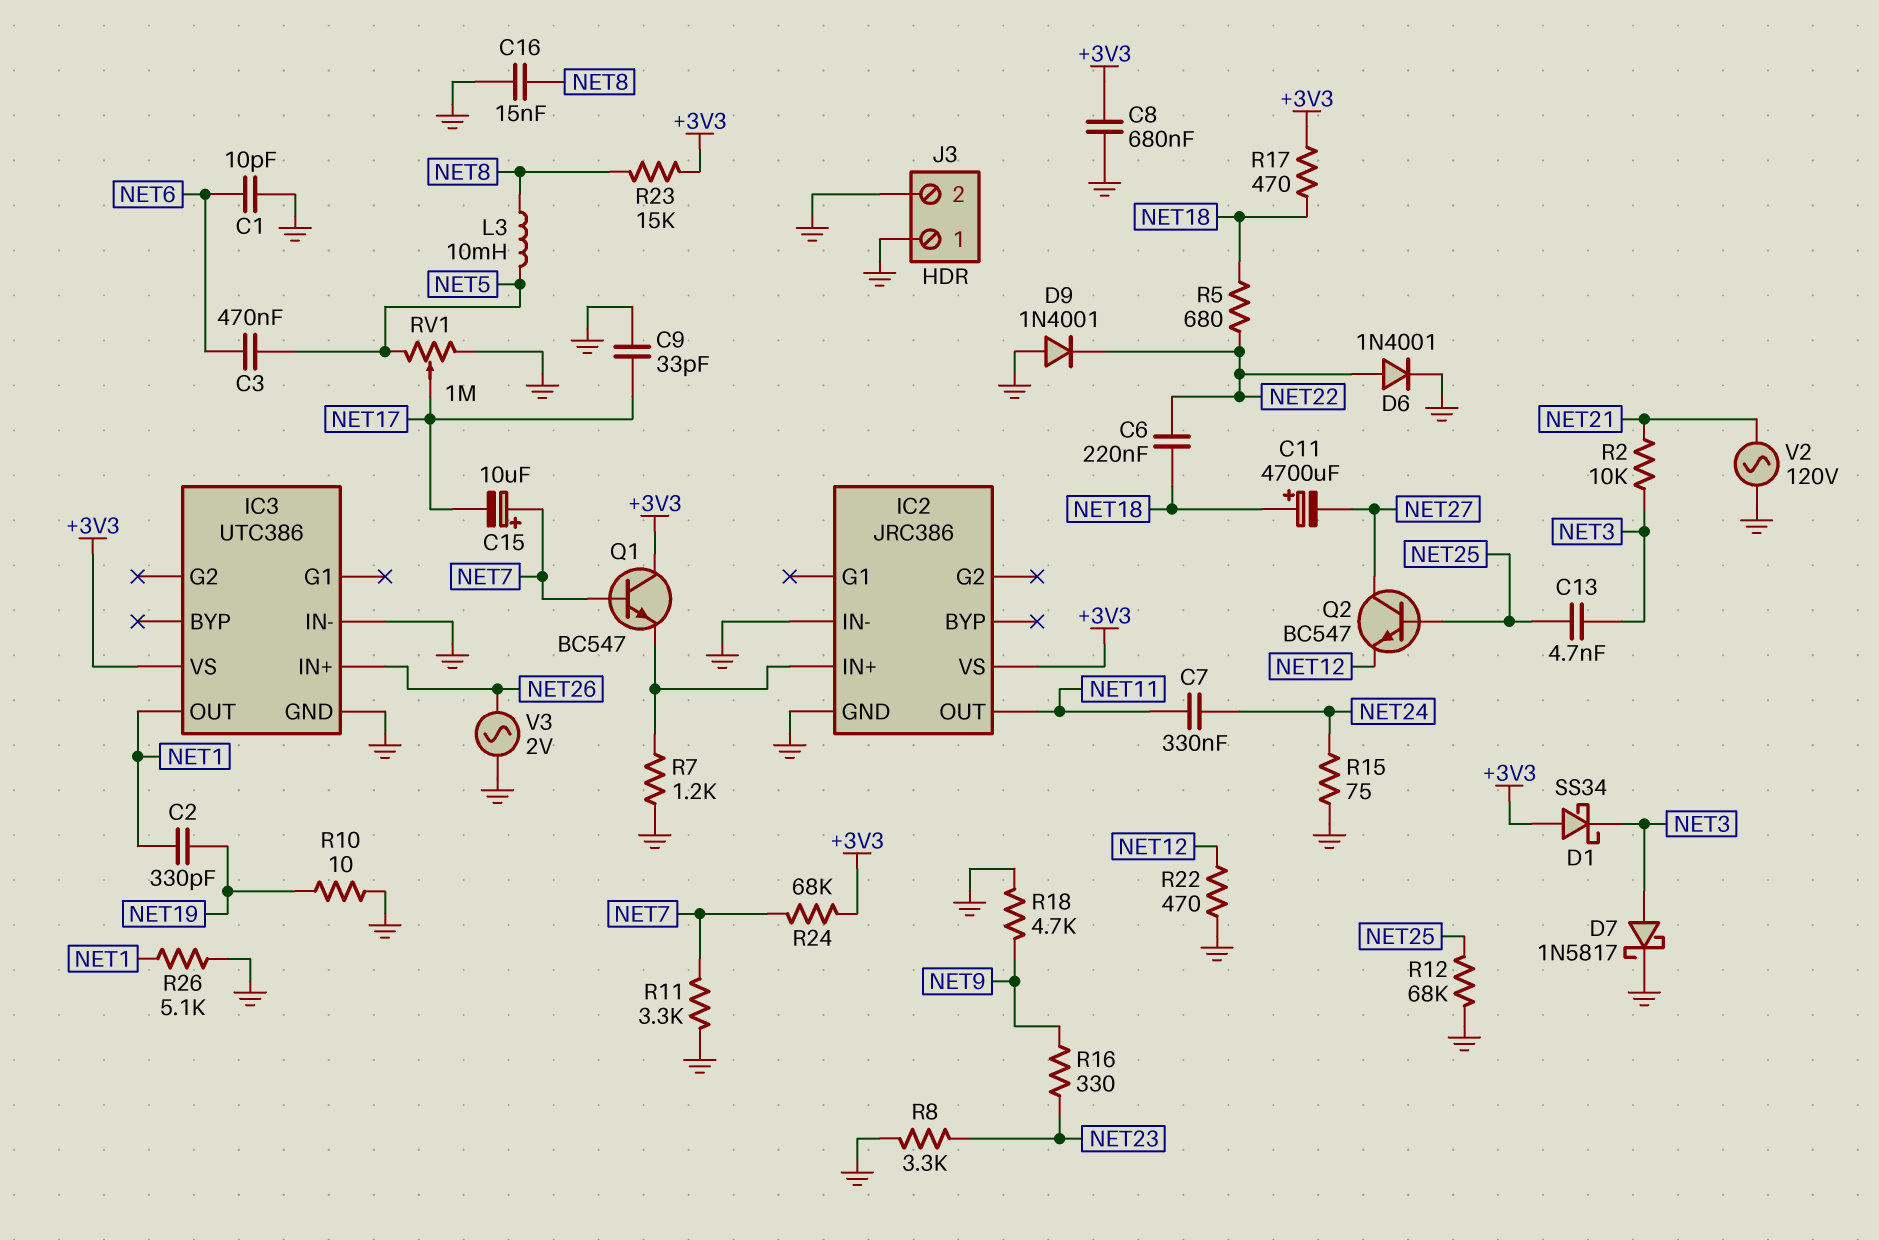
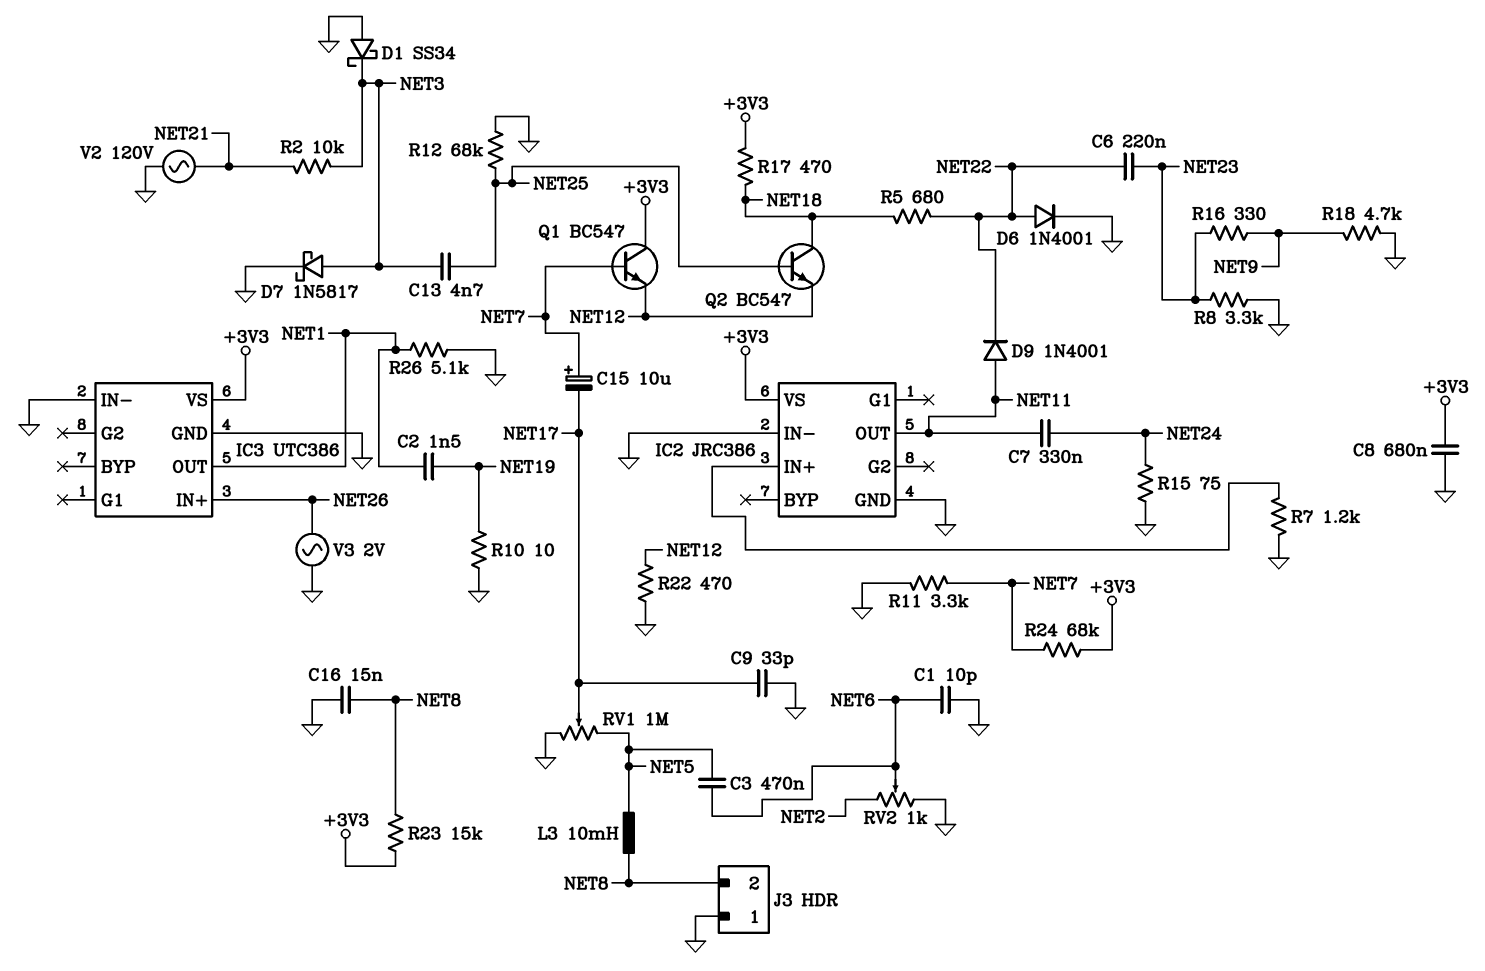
C2: 330pF (NET1, NET19) -> 1.5nF (NET1, NET19)
C6: 220nF (NET18, NET22) -> 220nF (NET22, NET23)
C11: 4700uF (plus NET18, minus NET27) -> none
D1: schottky SS34 (A +3V3, K NET3) -> schottky SS34 (A GND, K NET3)
D9: diode 1N4001 (A GND, K NET22) -> diode 1N4001 (A NET11, K NET22)
J3 pin 2: GND -> NET8
Q1: NPN BC547 (B NET7, C +3V3, E IC2/IN+) -> NPN BC547 (B NET7, C +3V3, E NET12)
Q2: NPN BC547 (B NET25, C NET27, E NET12) -> NPN BC547 (B NET25, C NET18, E NET12)
RV2: none -> 1k (GND, NET2, wiper NET6)

